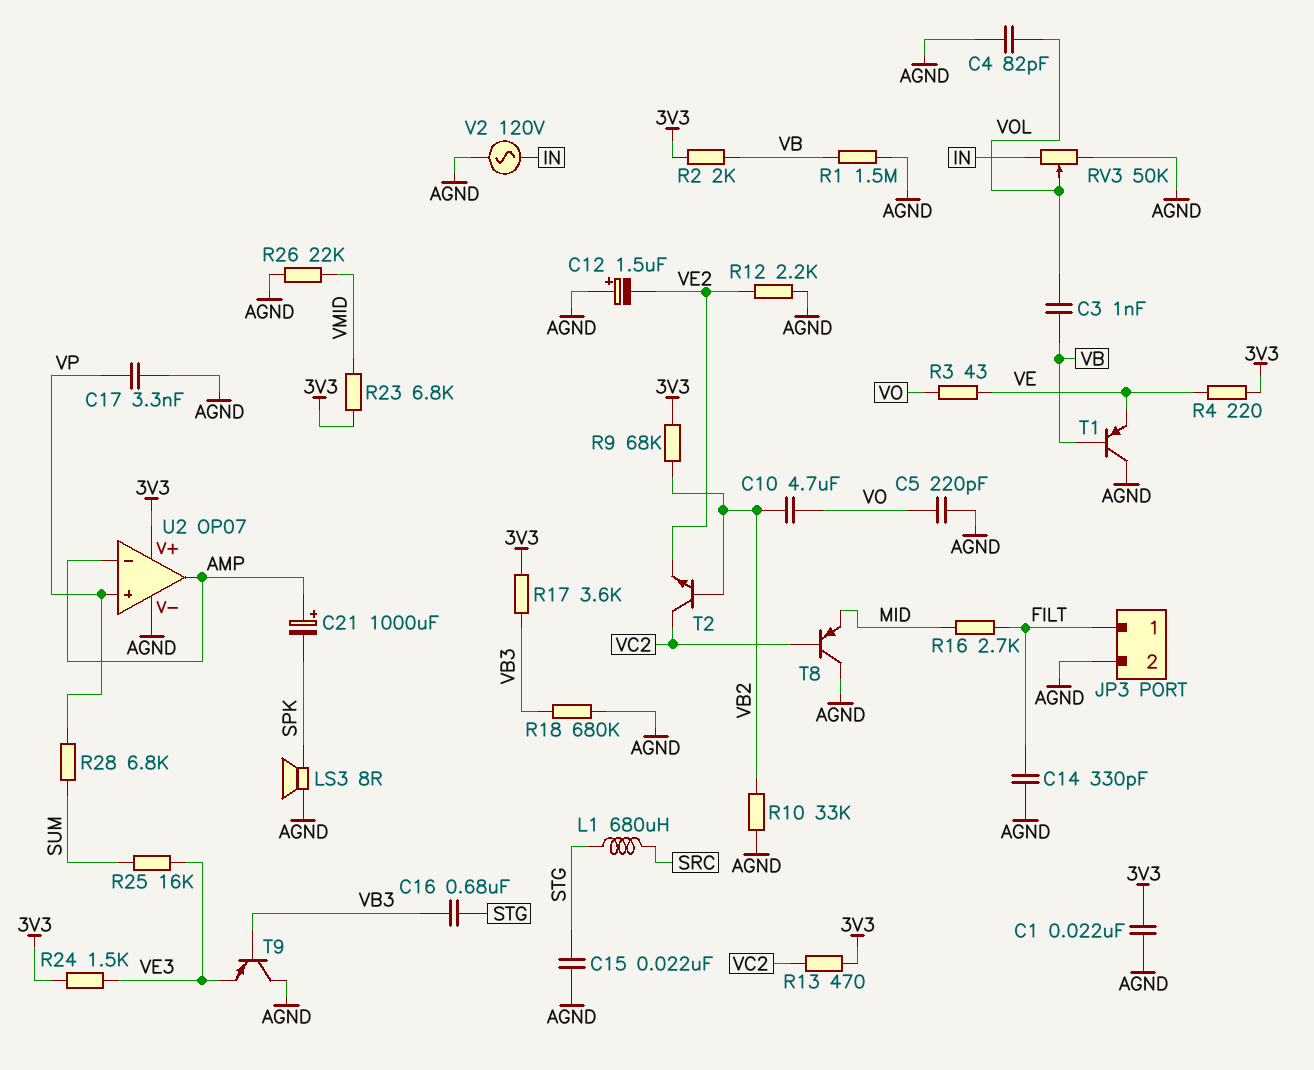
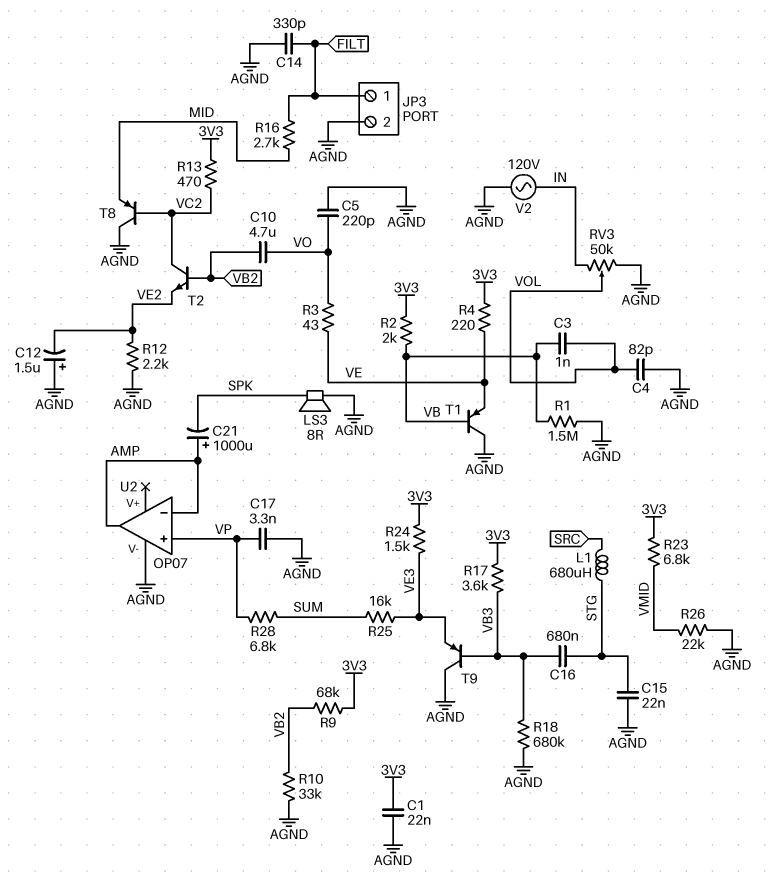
U2 pin V+: 3V3 -> none

